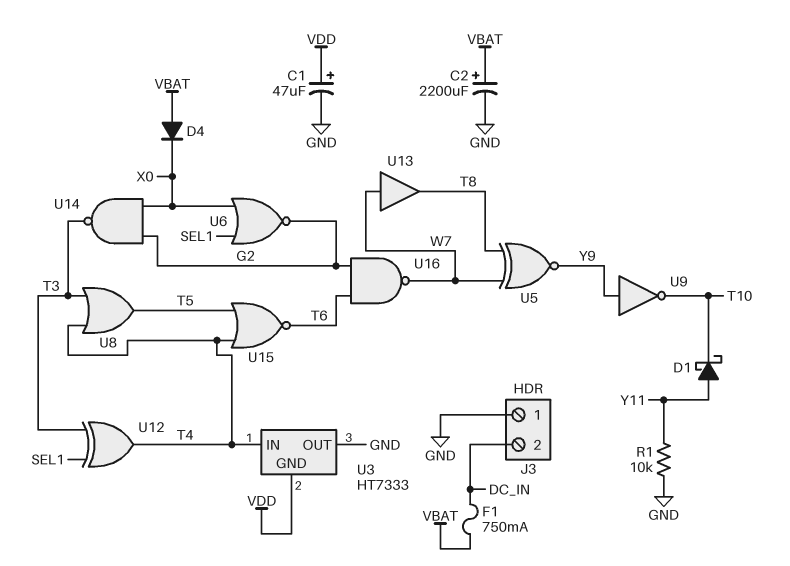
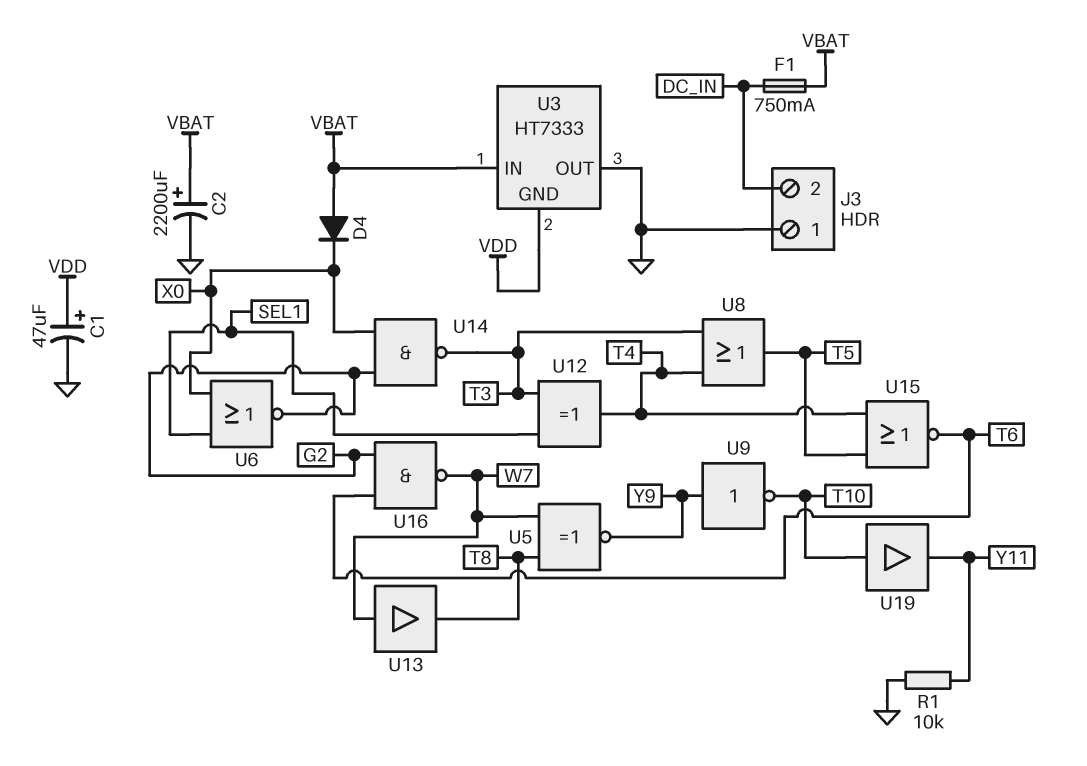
D1: schottky (A Y11, K T10) -> none
U3 pin IN: T4 -> VBAT
U19: none -> buffer (in T10, out Y11)

